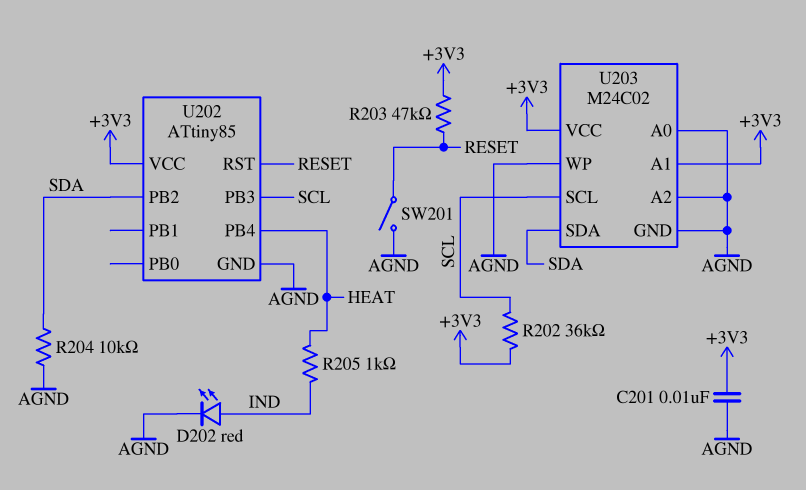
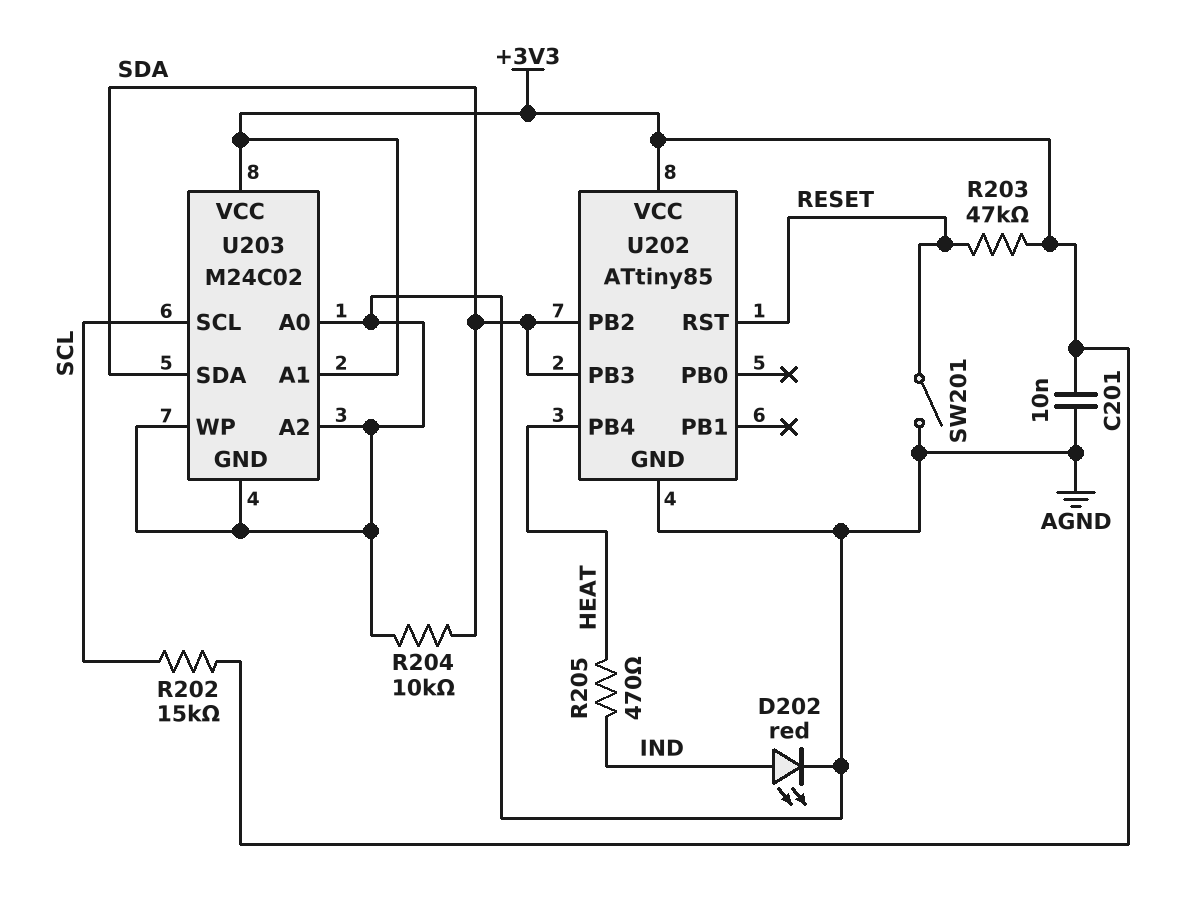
R202: 36k (+3V3, SCL) -> 15k (+3V3, SCL)
R205: 1k (HEAT, IND) -> 470 (HEAT, IND)
U202 pin PB3: SCL -> SDA

